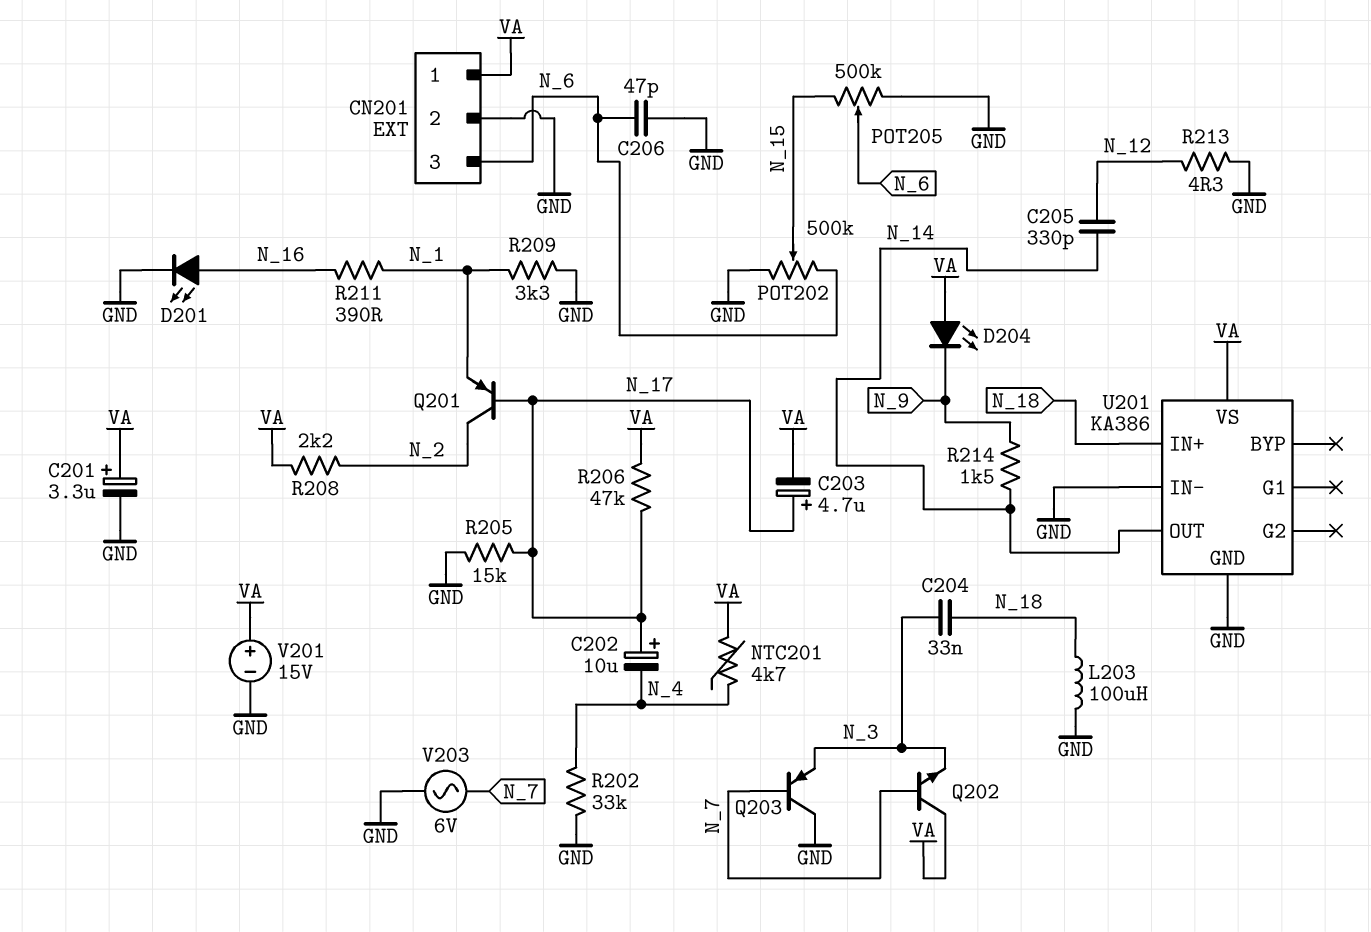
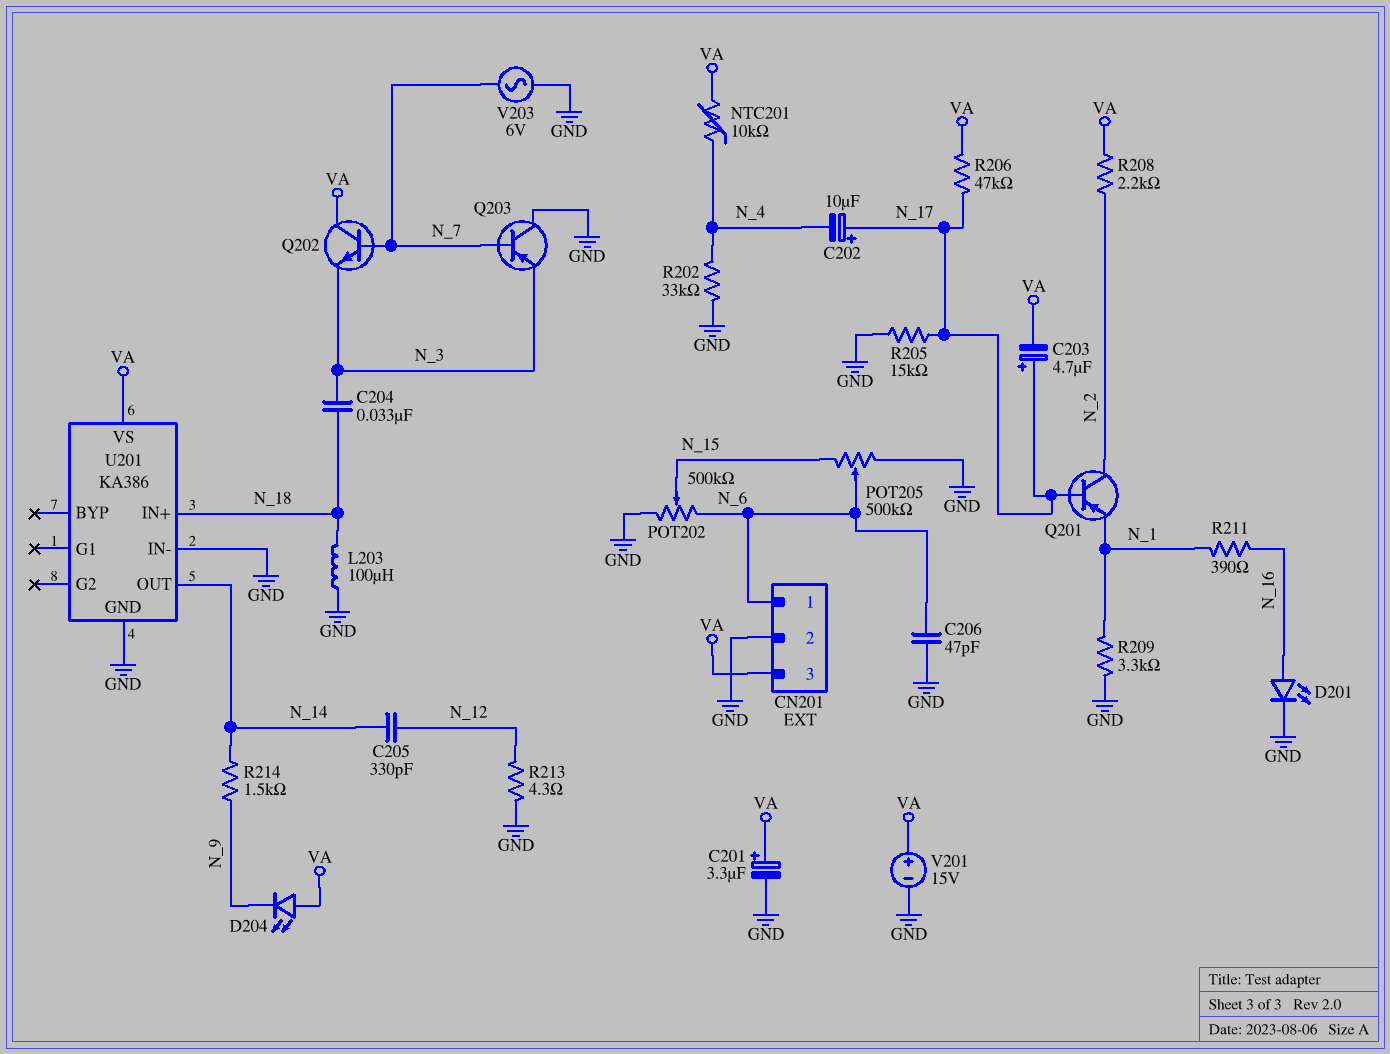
CN201 pin 1: VA -> N_6
CN201 pin 3: N_6 -> VA
NTC201: 4.7k (N_4, VA) -> 10k (N_4, VA)

